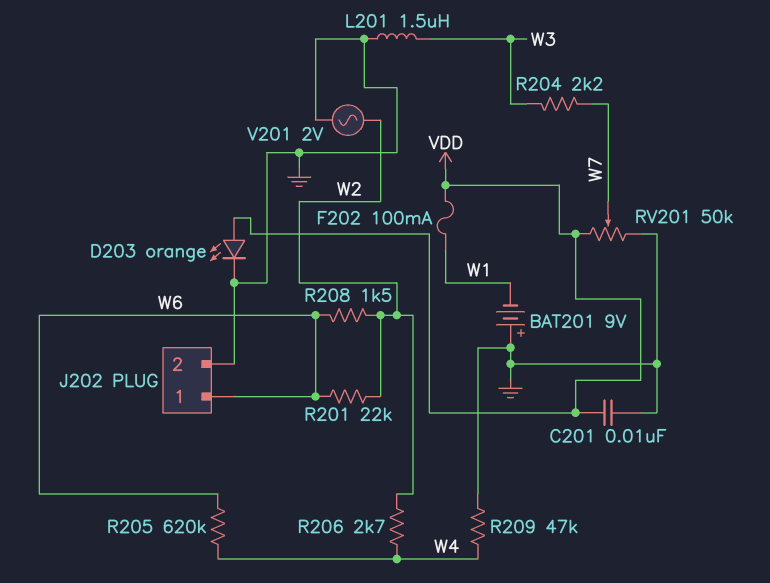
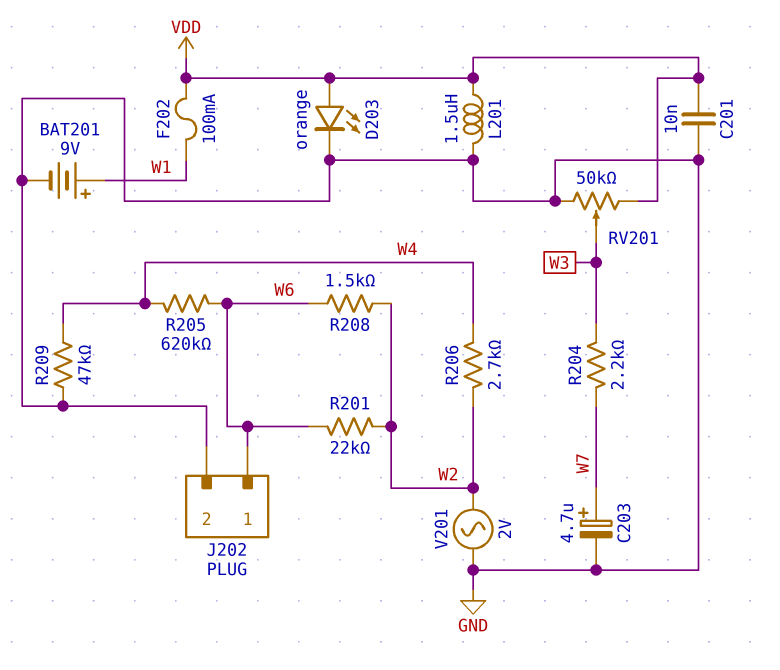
BAT201: 9V (plus GND, minus W1) -> 9V (plus W1, minus GND)
C203: none -> 4.7uF (plus W7, minus GND)
L201: 1.5uH (GND, W3) -> 1.5uH (GND, VDD)
RV201: 50k (GND, VDD, wiper W7) -> 50k (GND, VDD, wiper W3)

